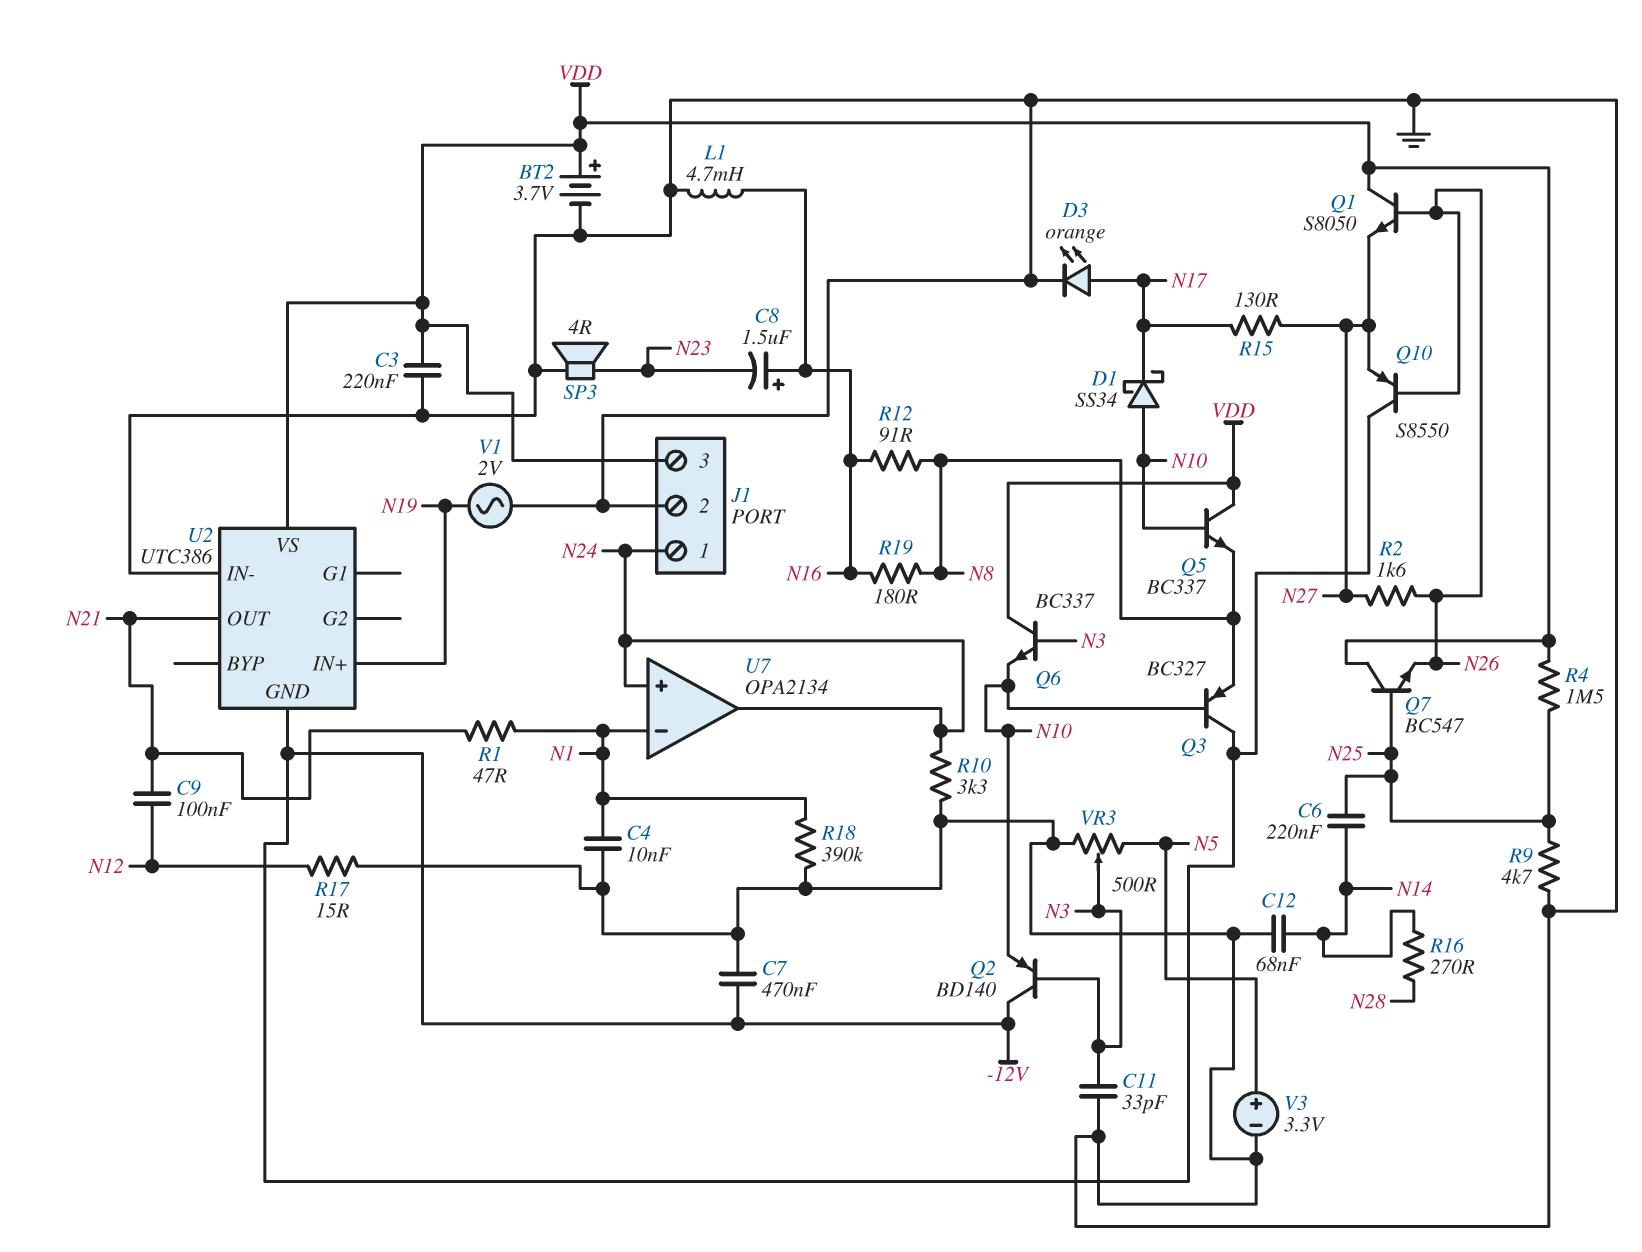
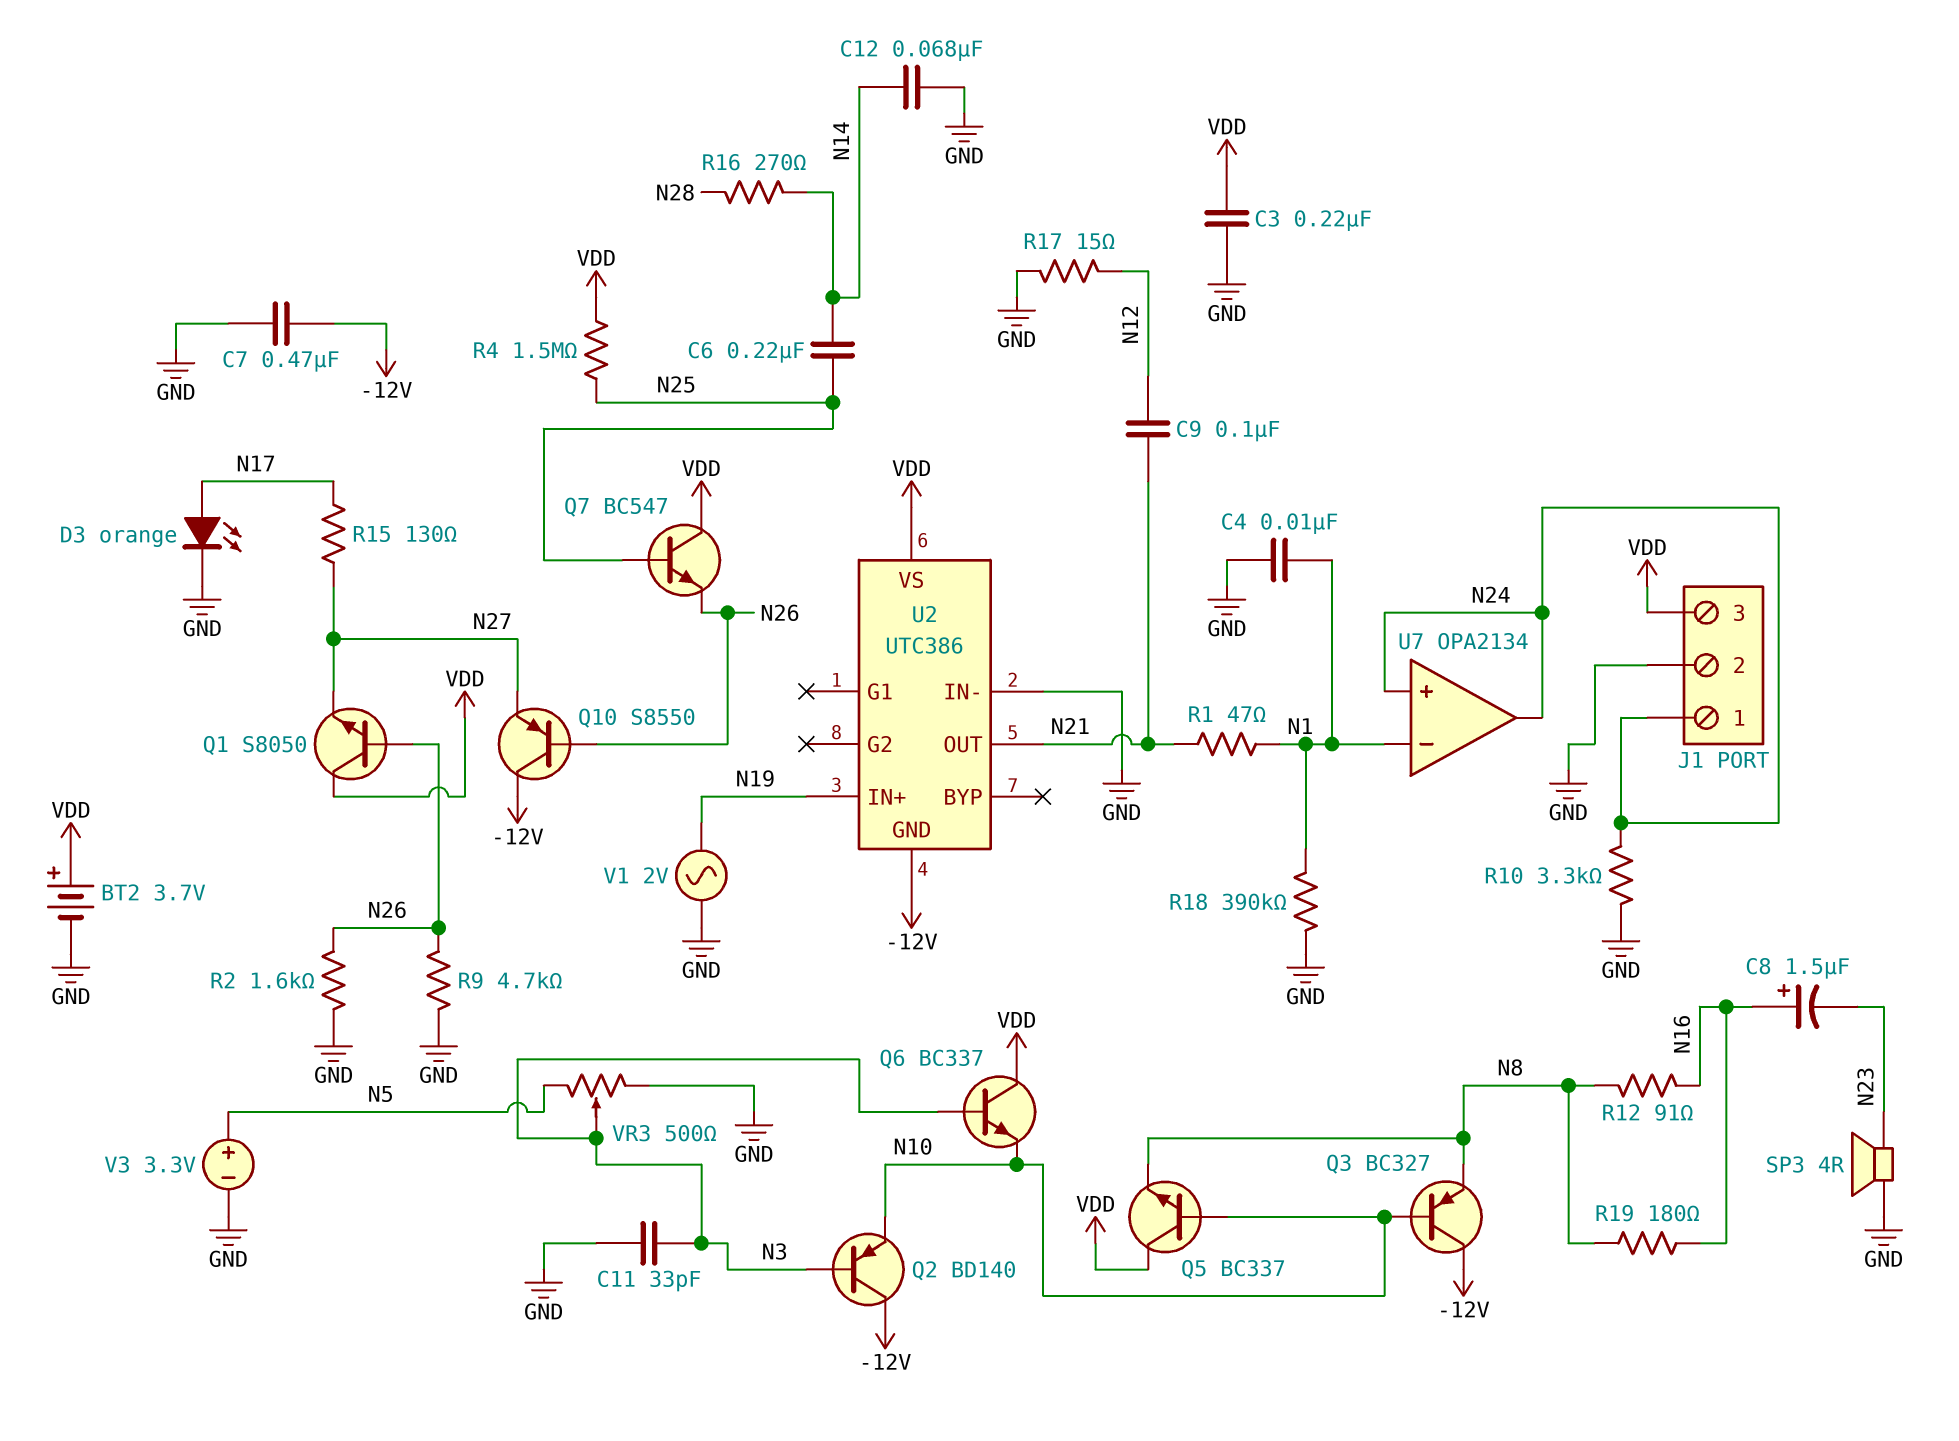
D1: schottky SS34 (A N10, K N17) -> none
L1: 4.7mH (GND, N16) -> none
R2: 1.6k (N26, N27) -> 1.6k (GND, N26)
R9: 4.7k (GND, N25) -> 4.7k (GND, N26)

